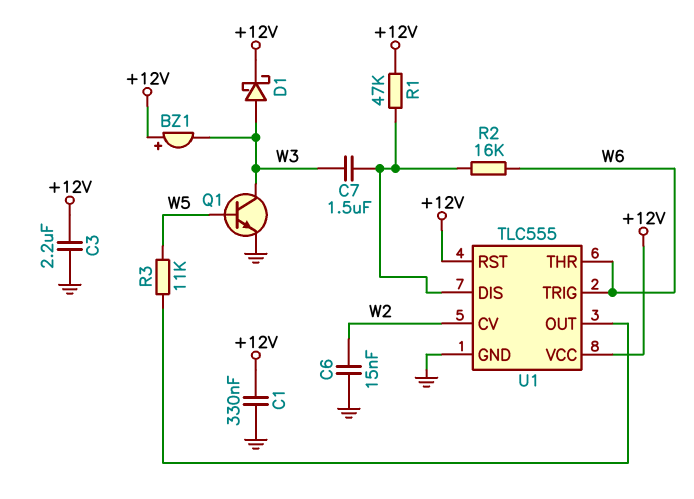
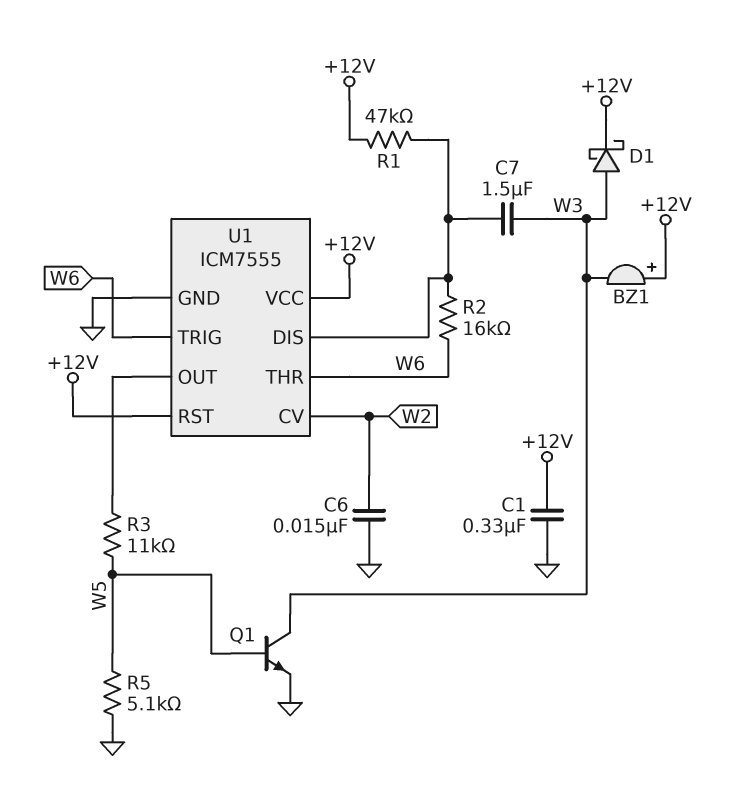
C3: 2.2uF (+12V, GND) -> none
R5: none -> 5.1k (GND, W5)
U1: TLC555 -> ICM7555

